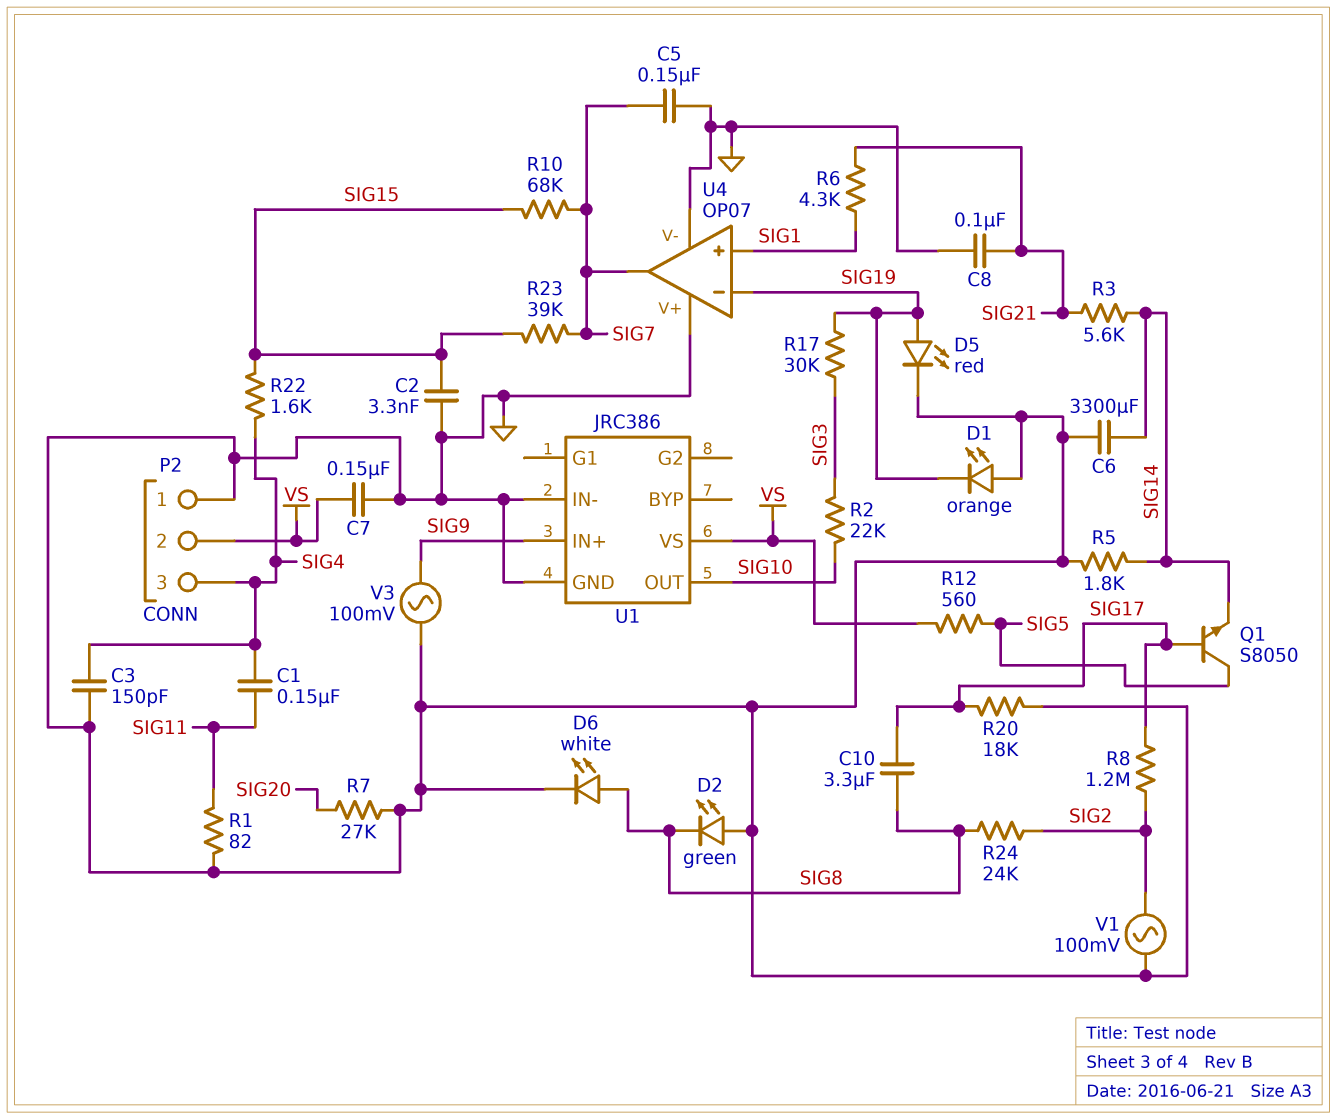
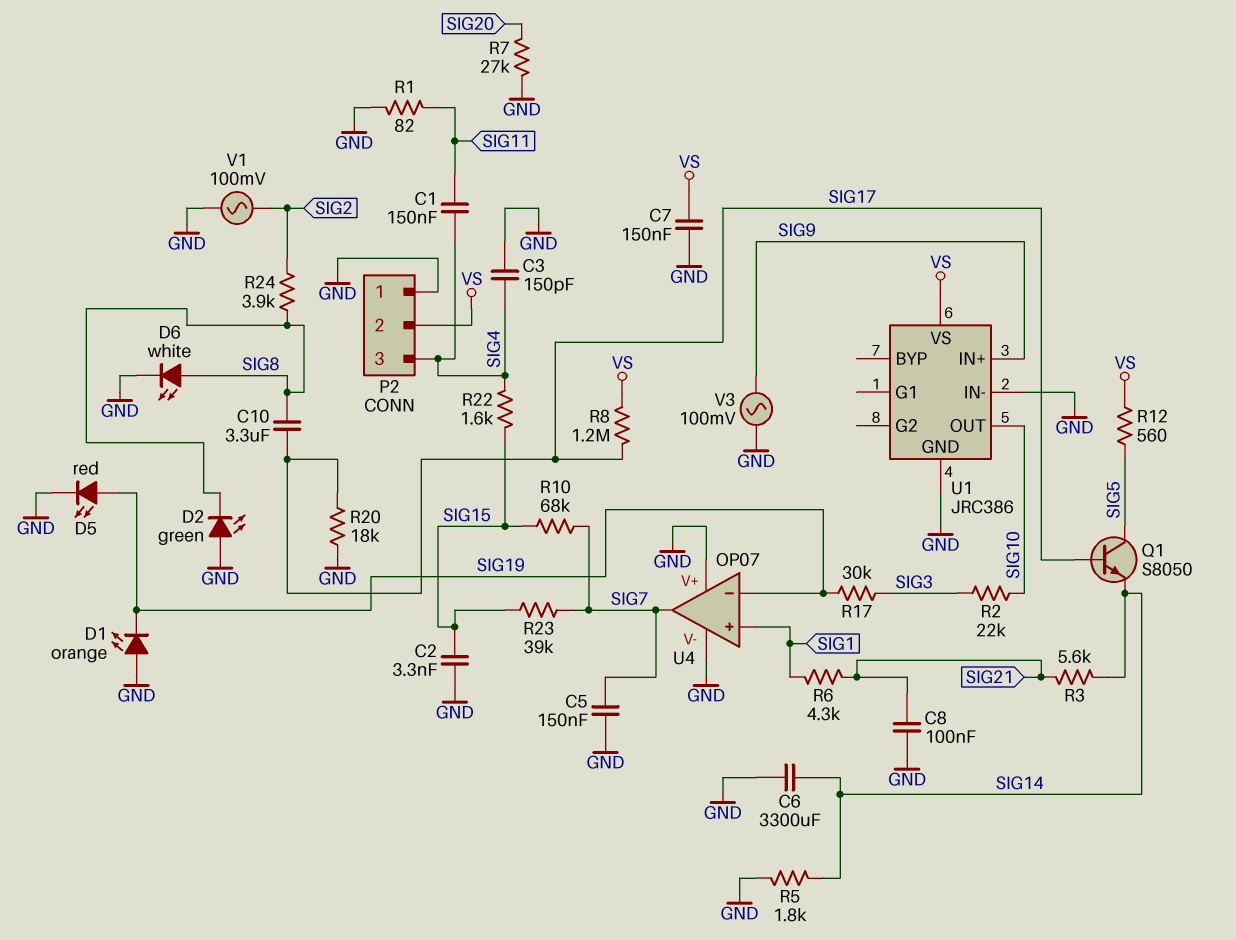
R8: 1.2M (SIG2, SIG17) -> 1.2M (SIG17, VS)
R24: 24k (SIG2, SIG8) -> 3.9k (SIG2, SIG8)

